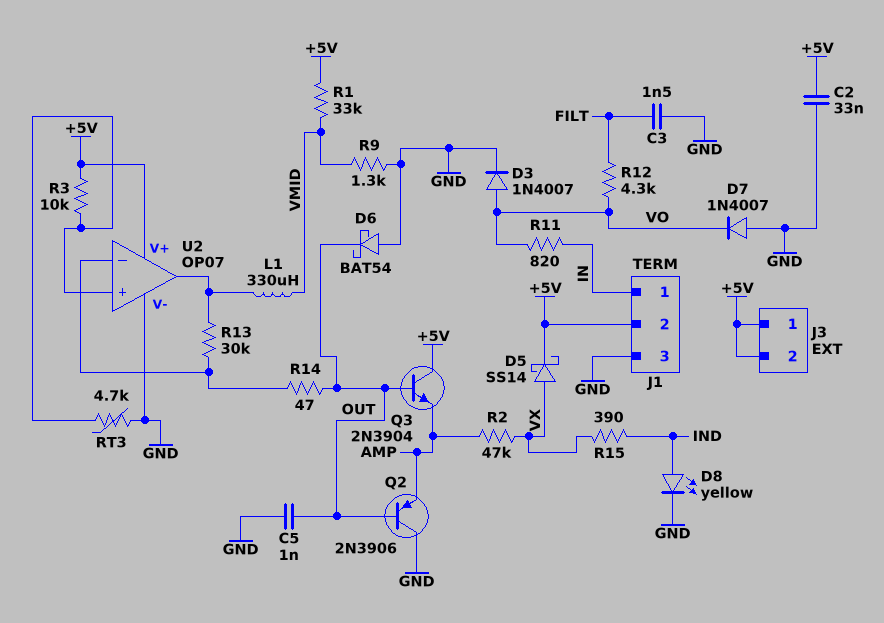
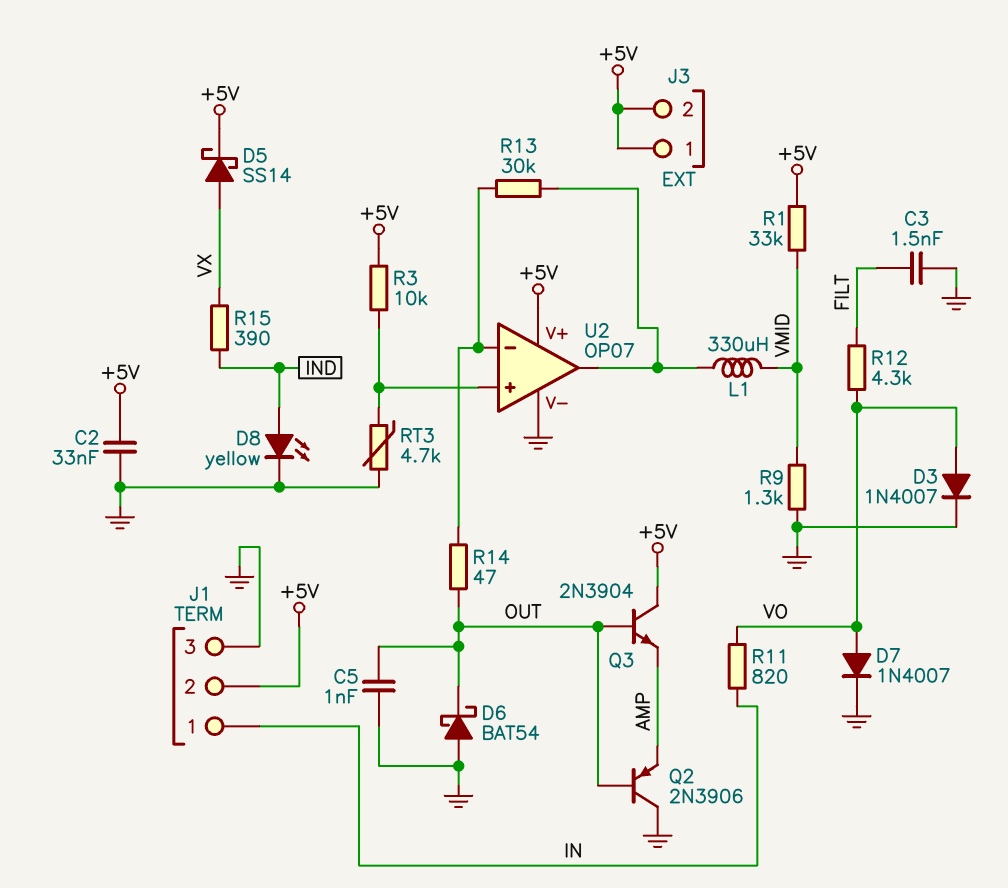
D7: diode 1N4007 (A GND, K VO) -> diode 1N4007 (A VO, K GND)
R2: 47k (AMP, VX) -> none

